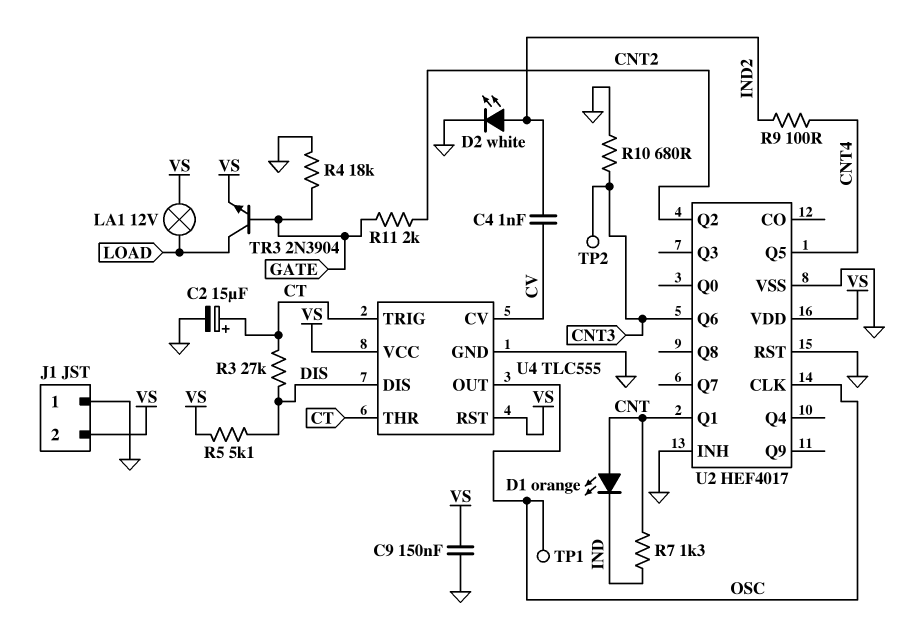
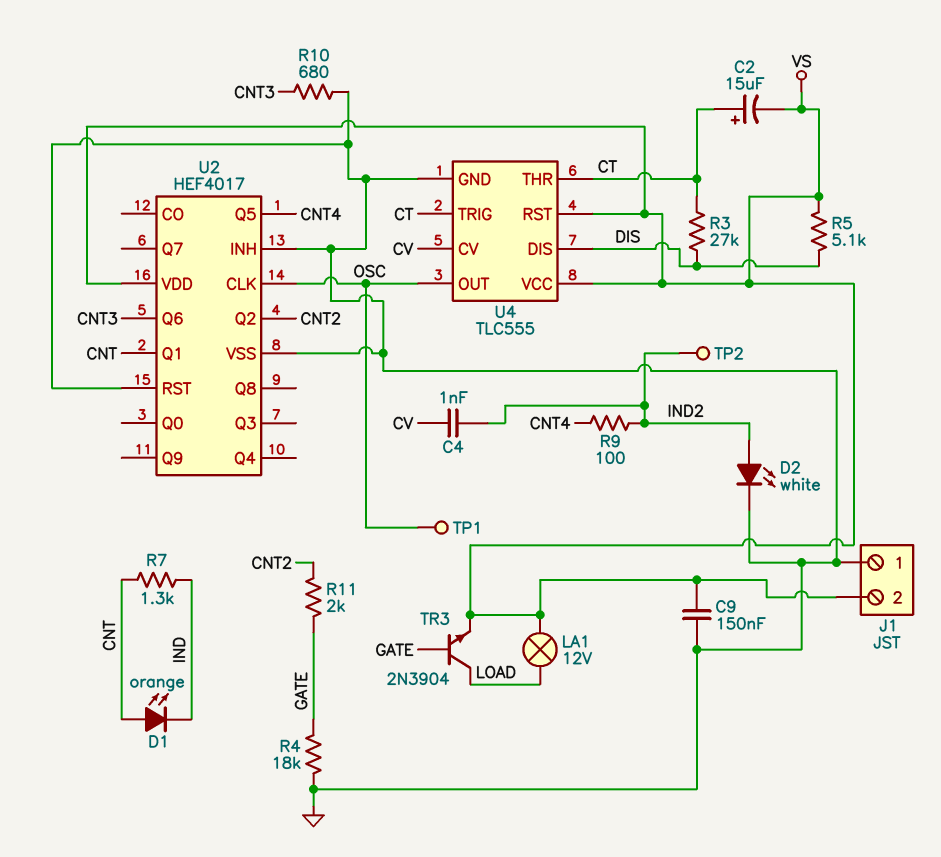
C2: 15uF (plus CT, minus GND) -> 15uF (plus CT, minus VS)
TP2: test point (CNT3) -> test point (IND2)

